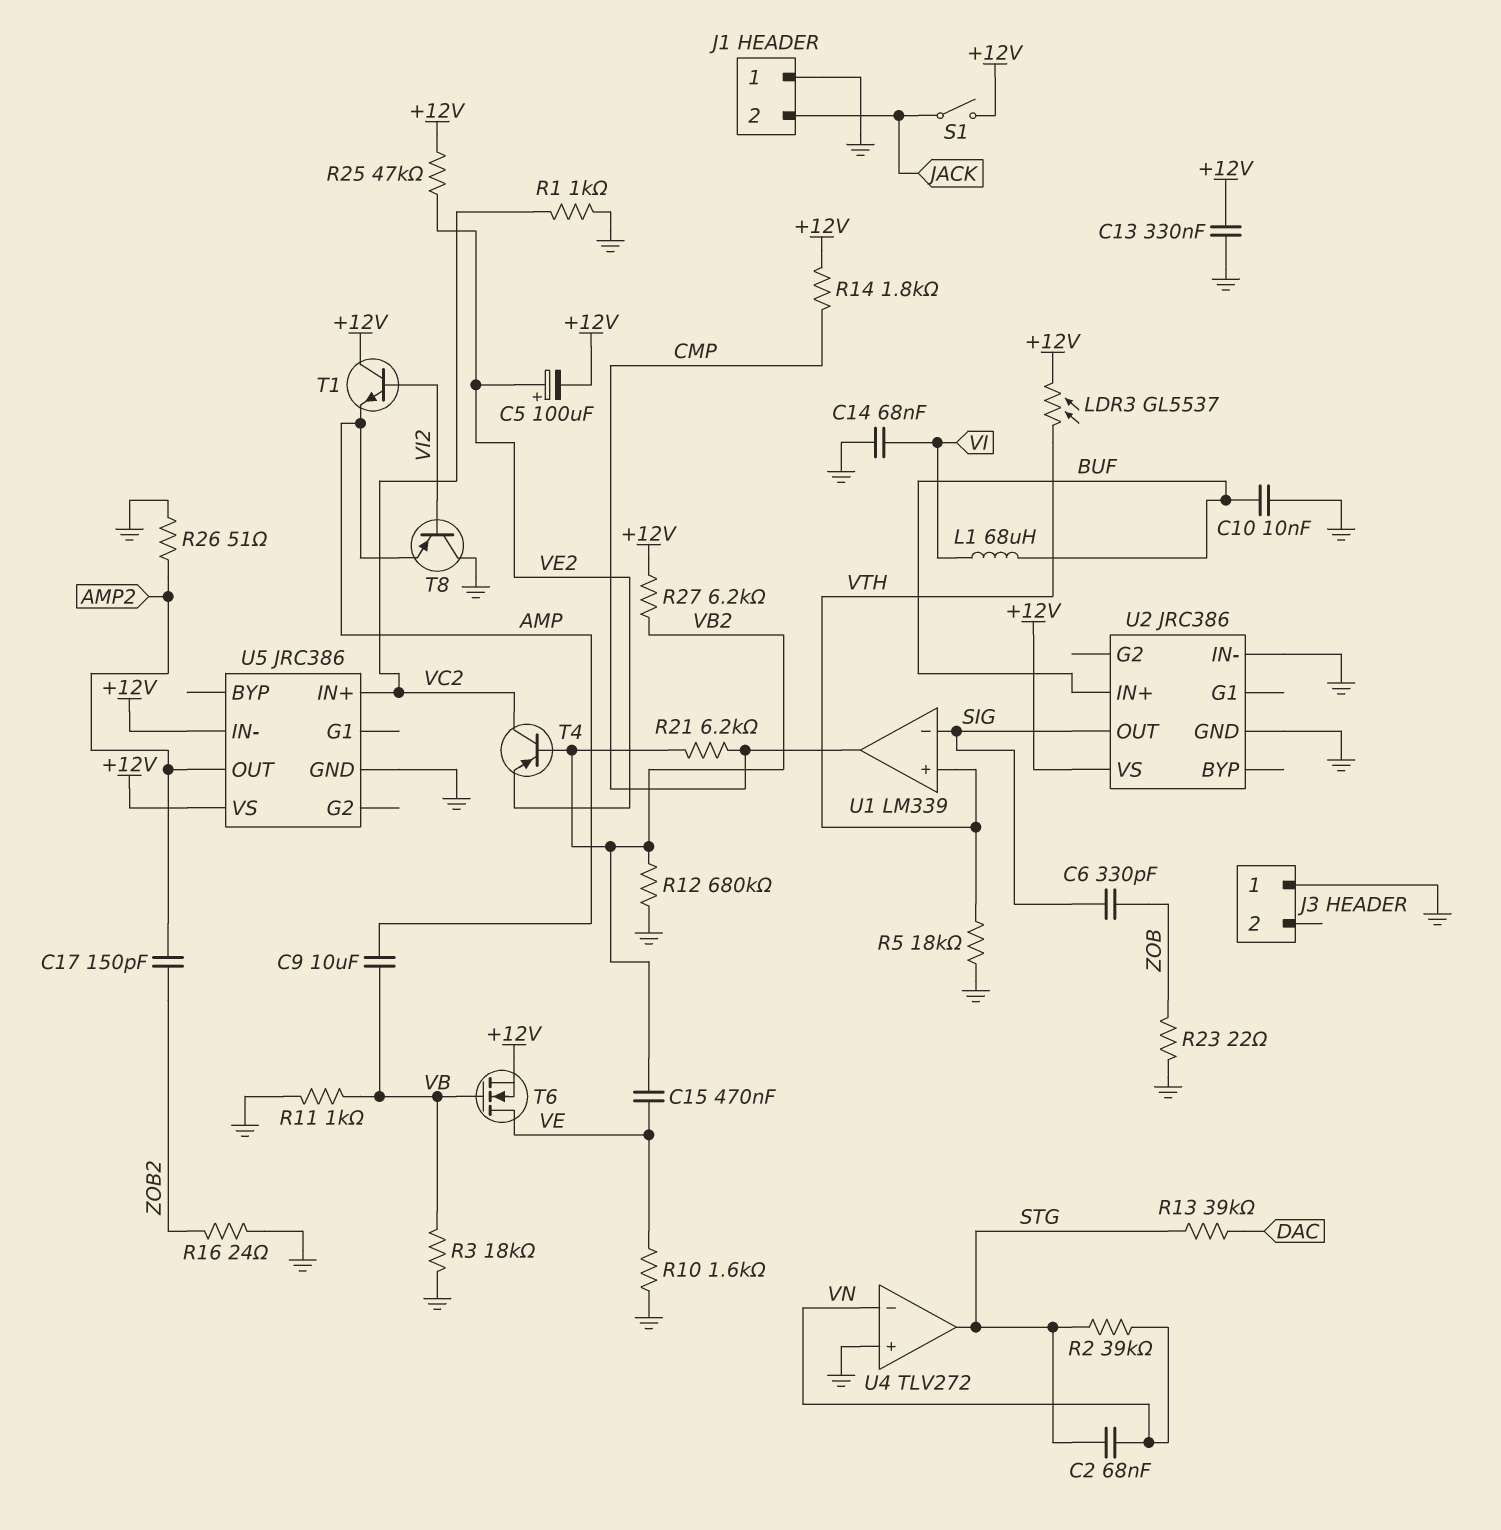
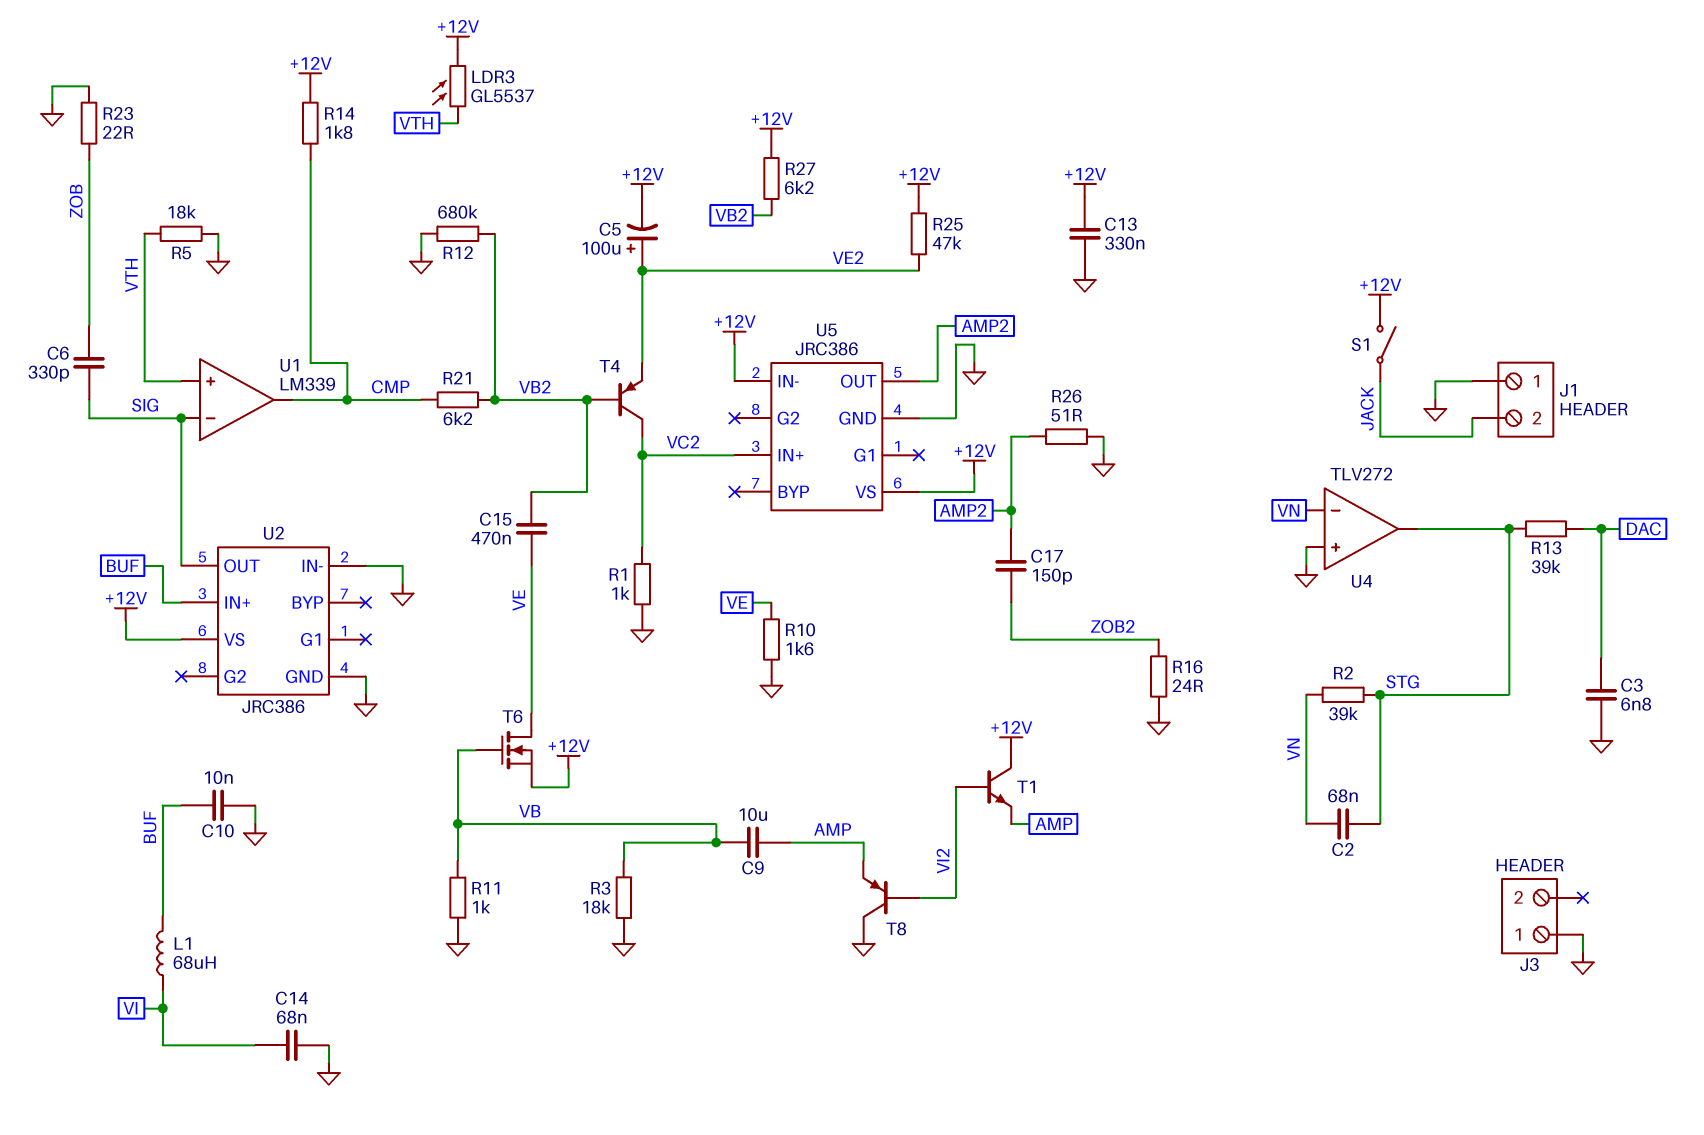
C3: none -> 6.8nF (DAC, GND)

